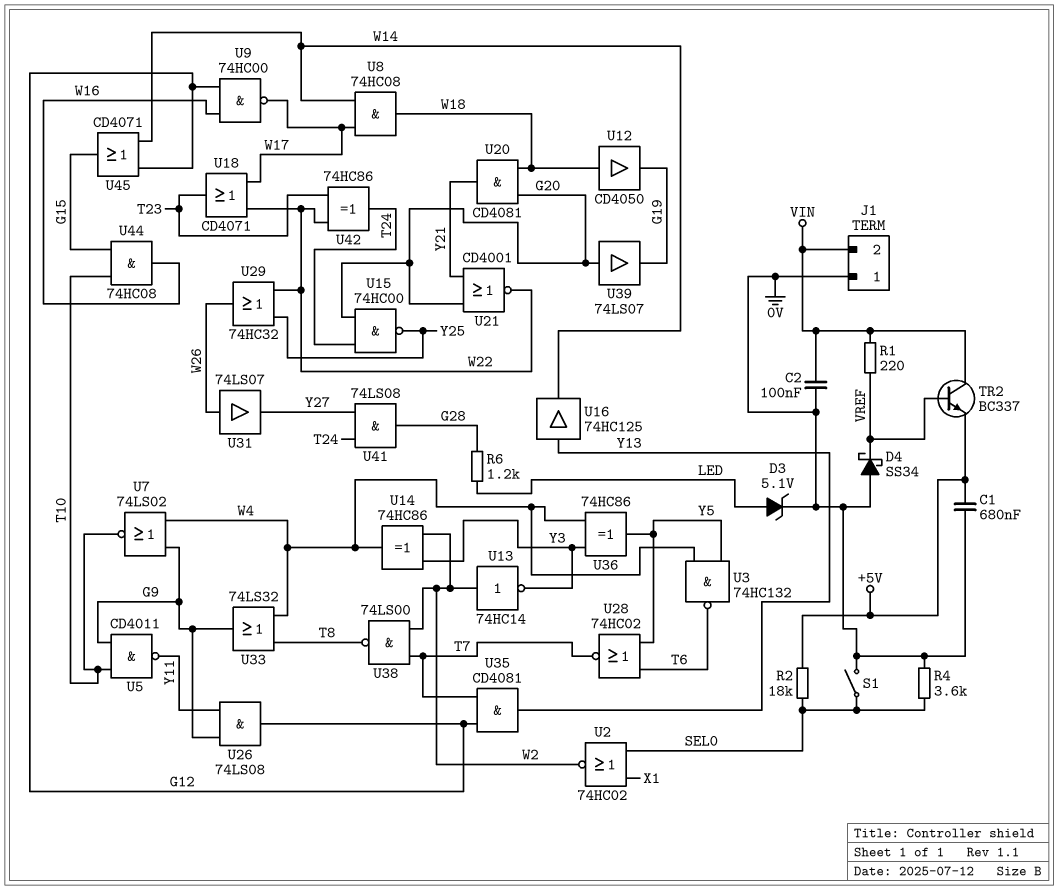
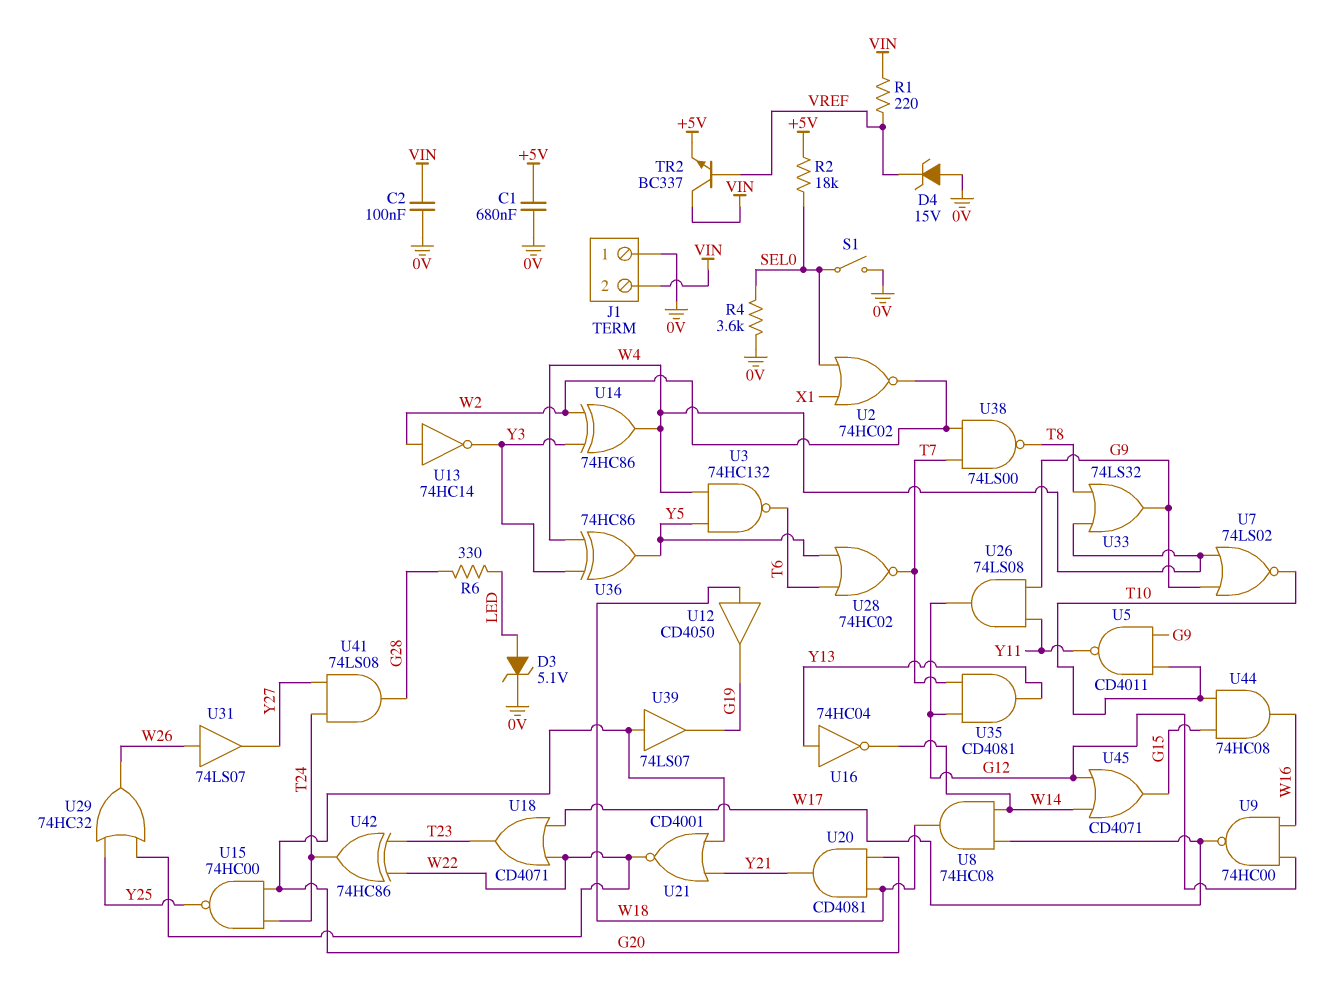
D4: schottky SS34 (A 0V, K VREF) -> zener 15V (A 0V, K VREF)
R6: 1.2k (G28, LED) -> 330 (G28, LED)
U16: buffer 74HC125 (in Y13, out W14) -> NOT 74HC04 (in Y13, out W14)

